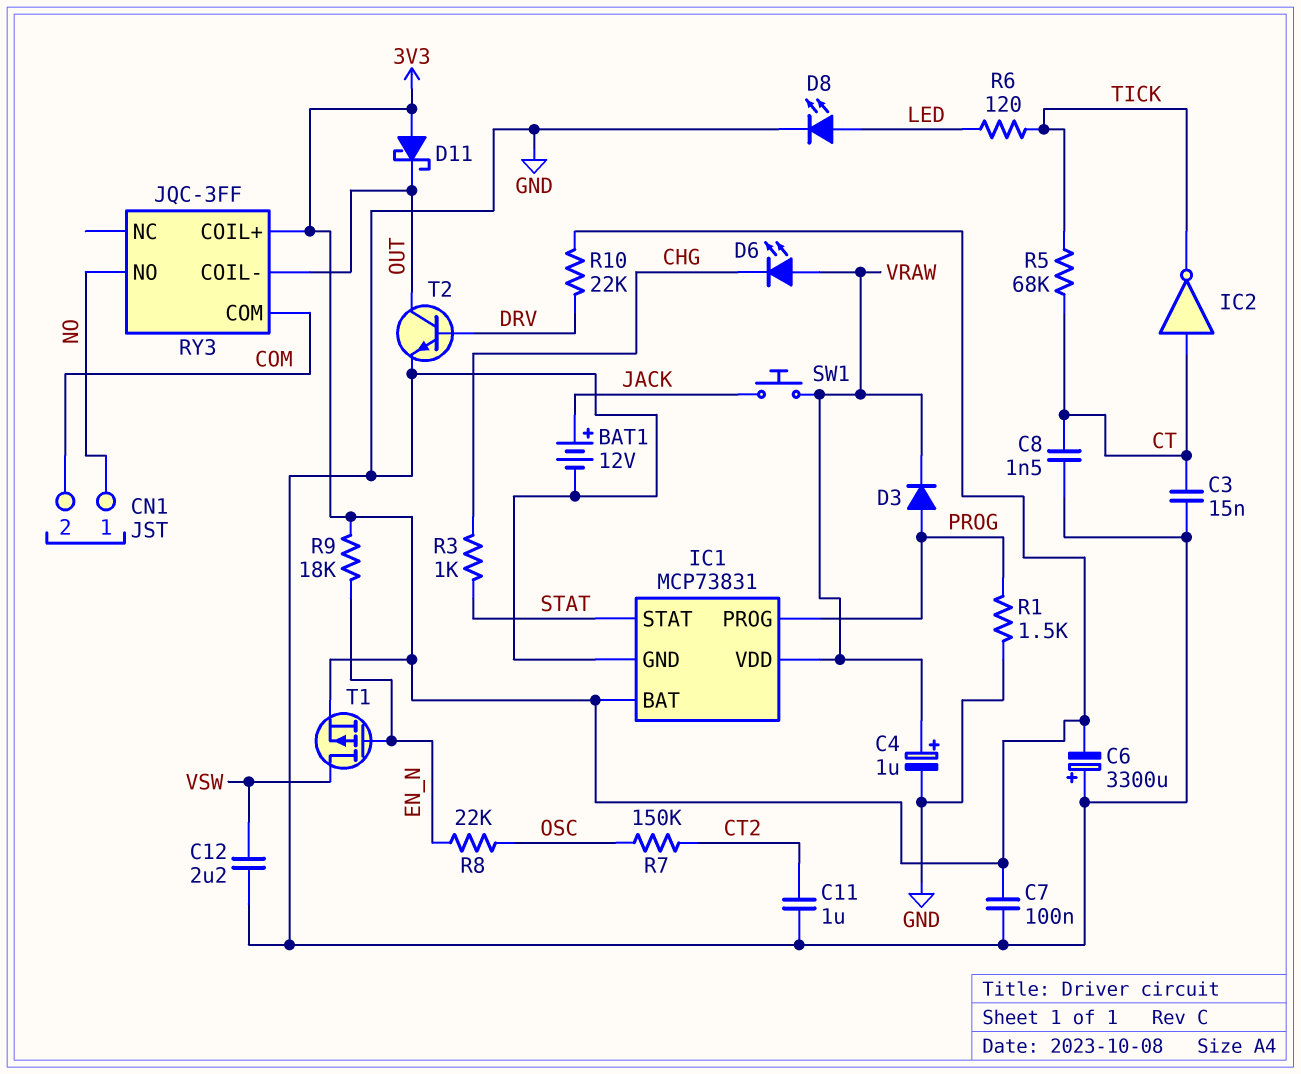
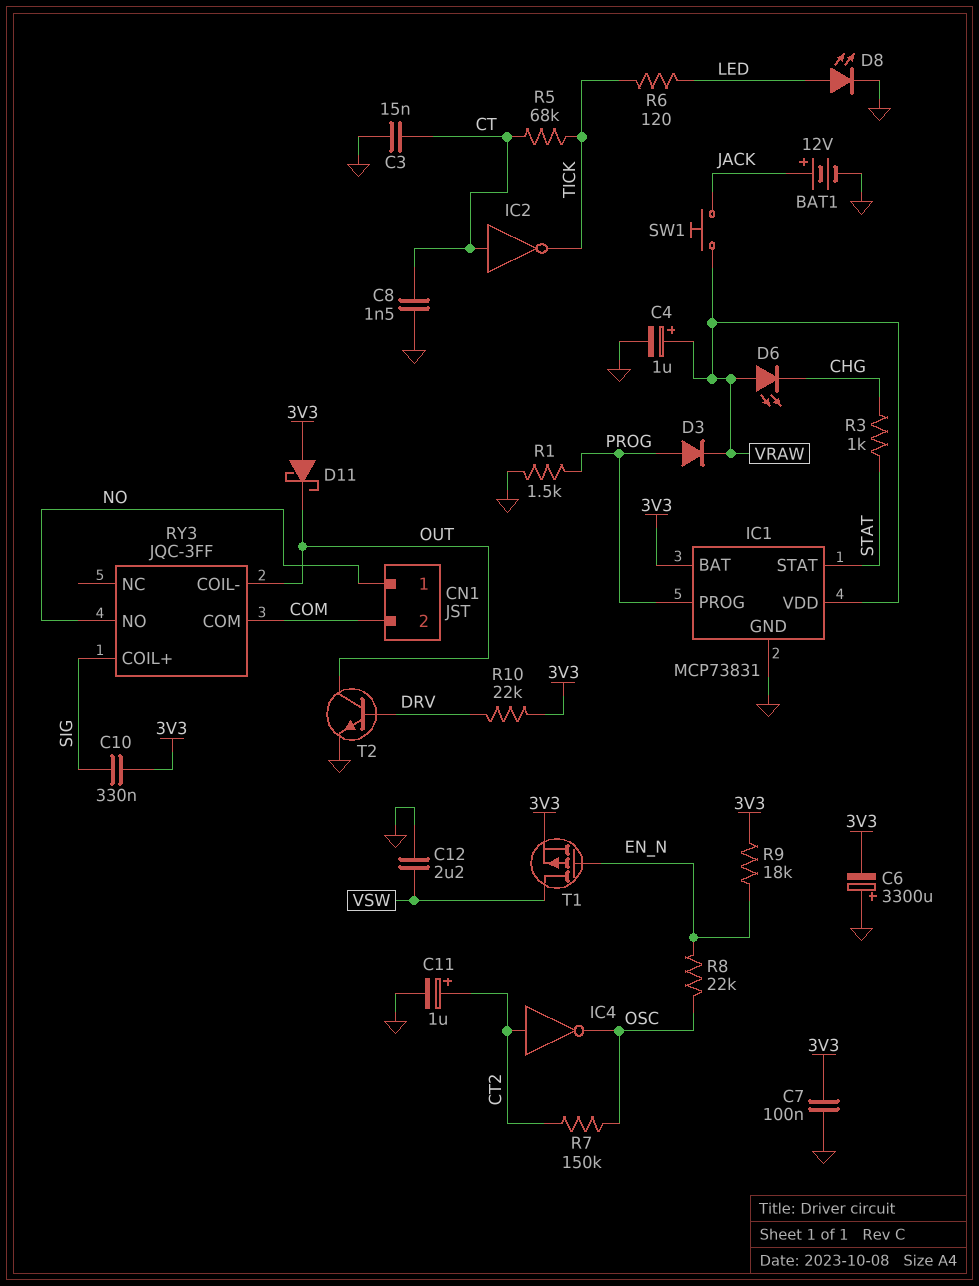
C10: none -> 330nF (3V3, SIG)
C11: 1uF (CT2, GND) -> 1uF (plus CT2, minus GND)
IC4: none -> NOT (in CT2, out OSC)
RY3 pin COIL+: 3V3 -> SIG

